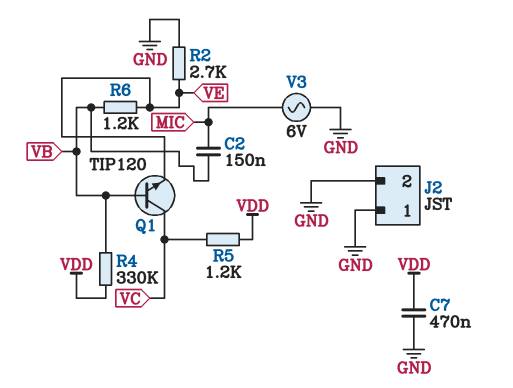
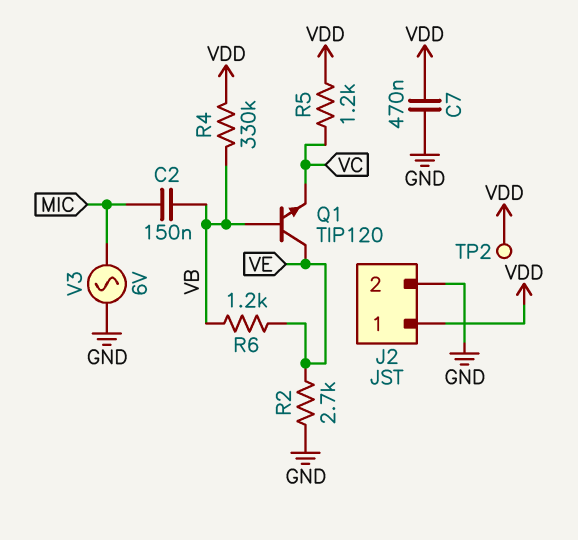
J2 pin 1: GND -> VDD
Q1: NPN TIP120 (B VB, C VC, E VE) -> NPN TIP120 (B VB, C VE, E VC)
TP2: none -> test point (VDD)

